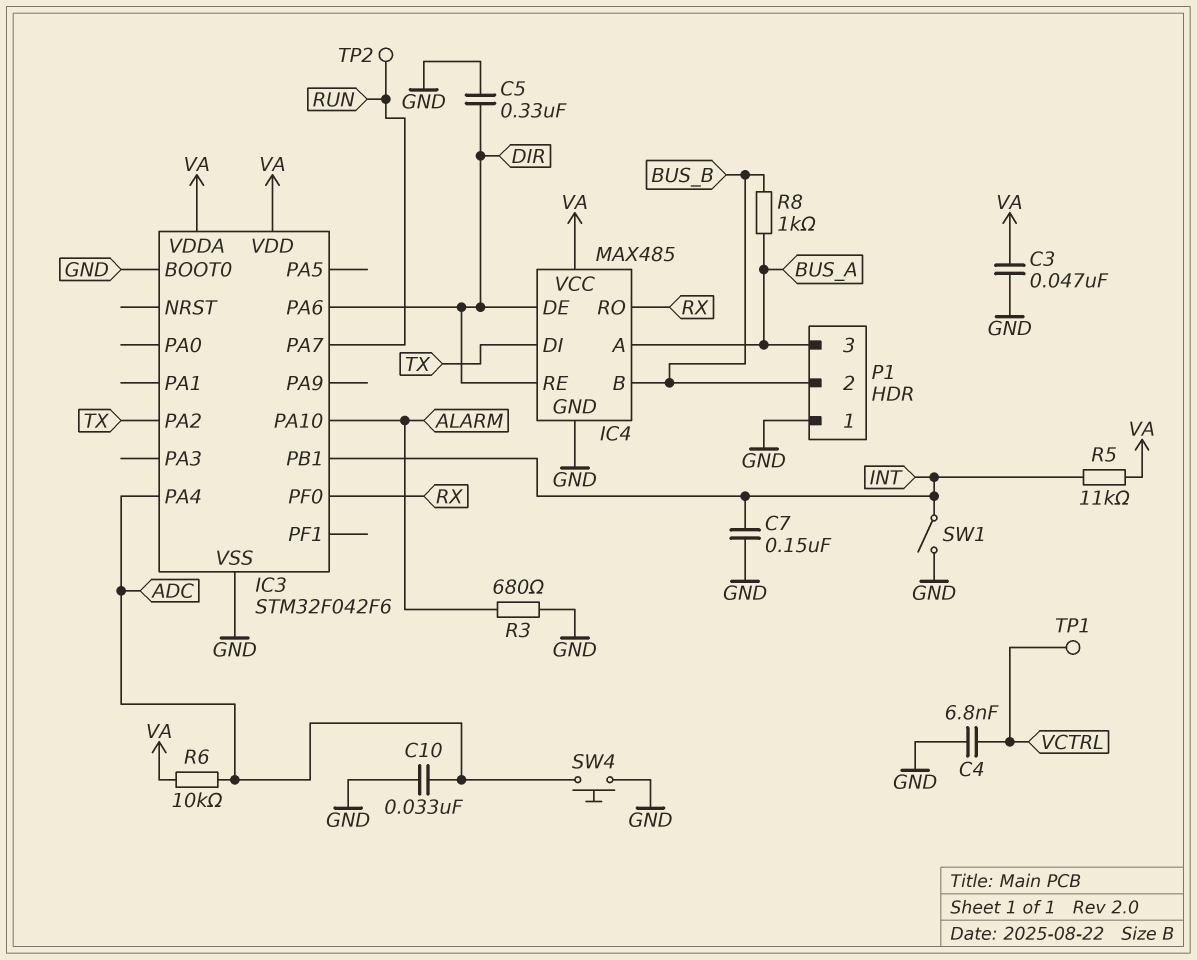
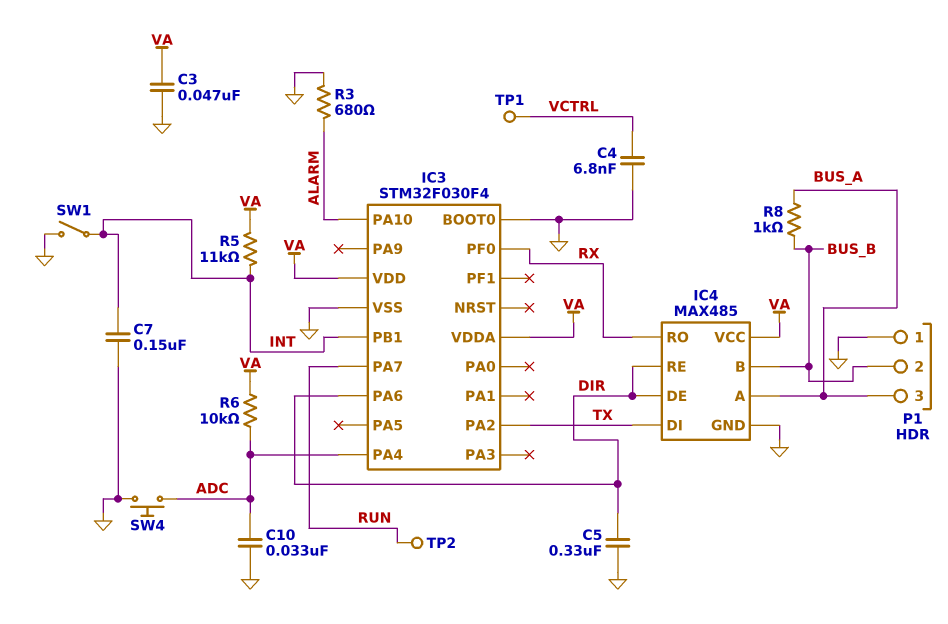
IC3: STM32F042F6 -> STM32F030F4

